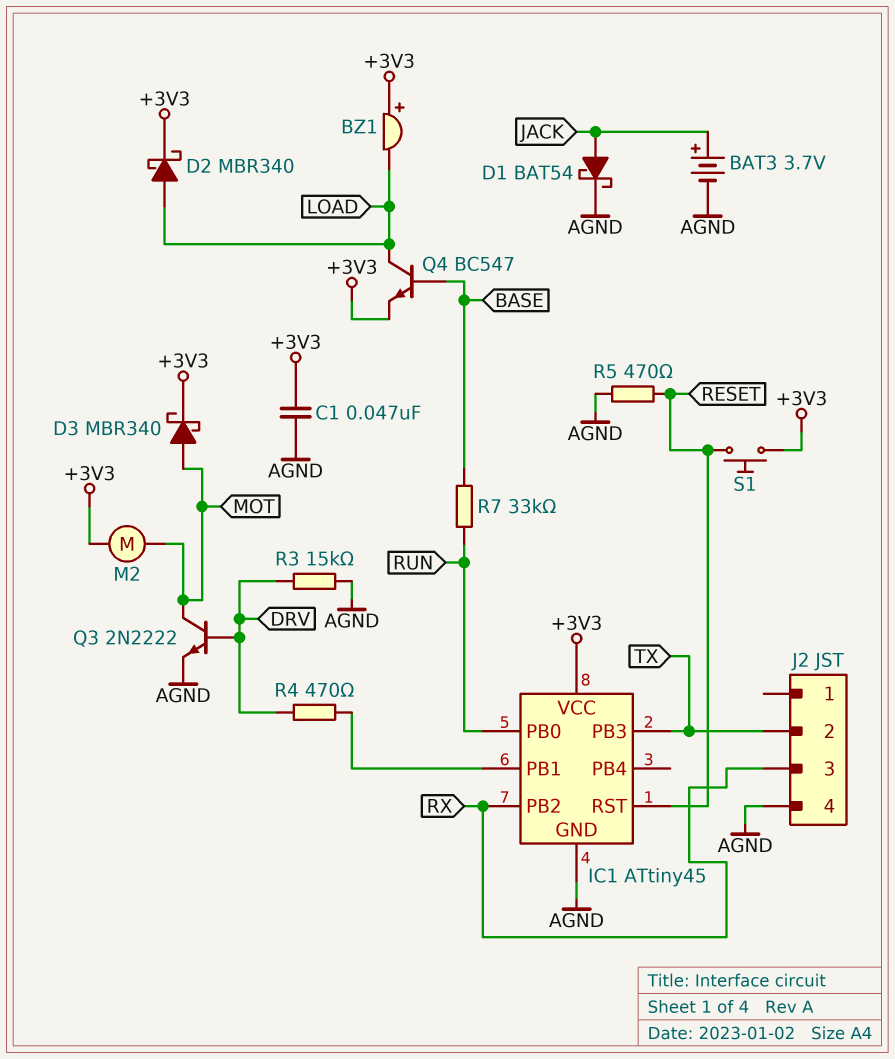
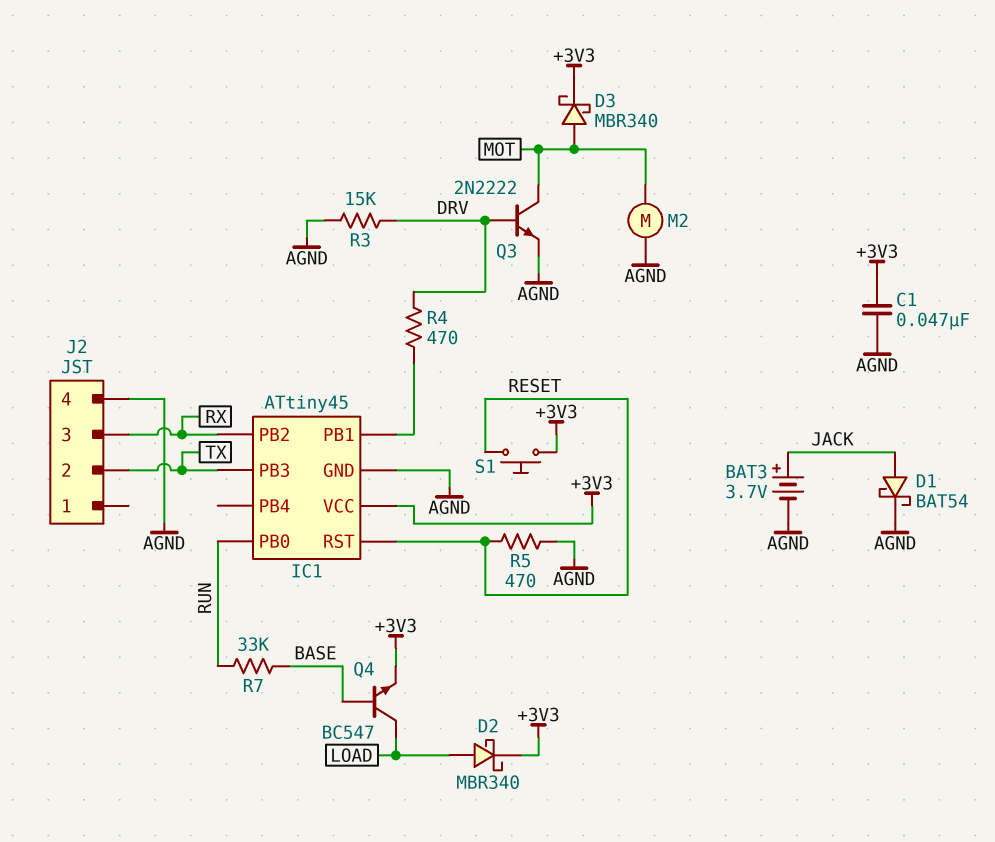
BZ1: buzzer (plus +3V3, minus LOAD) -> none
M2: motor (+3V3, MOT) -> motor (AGND, MOT)

